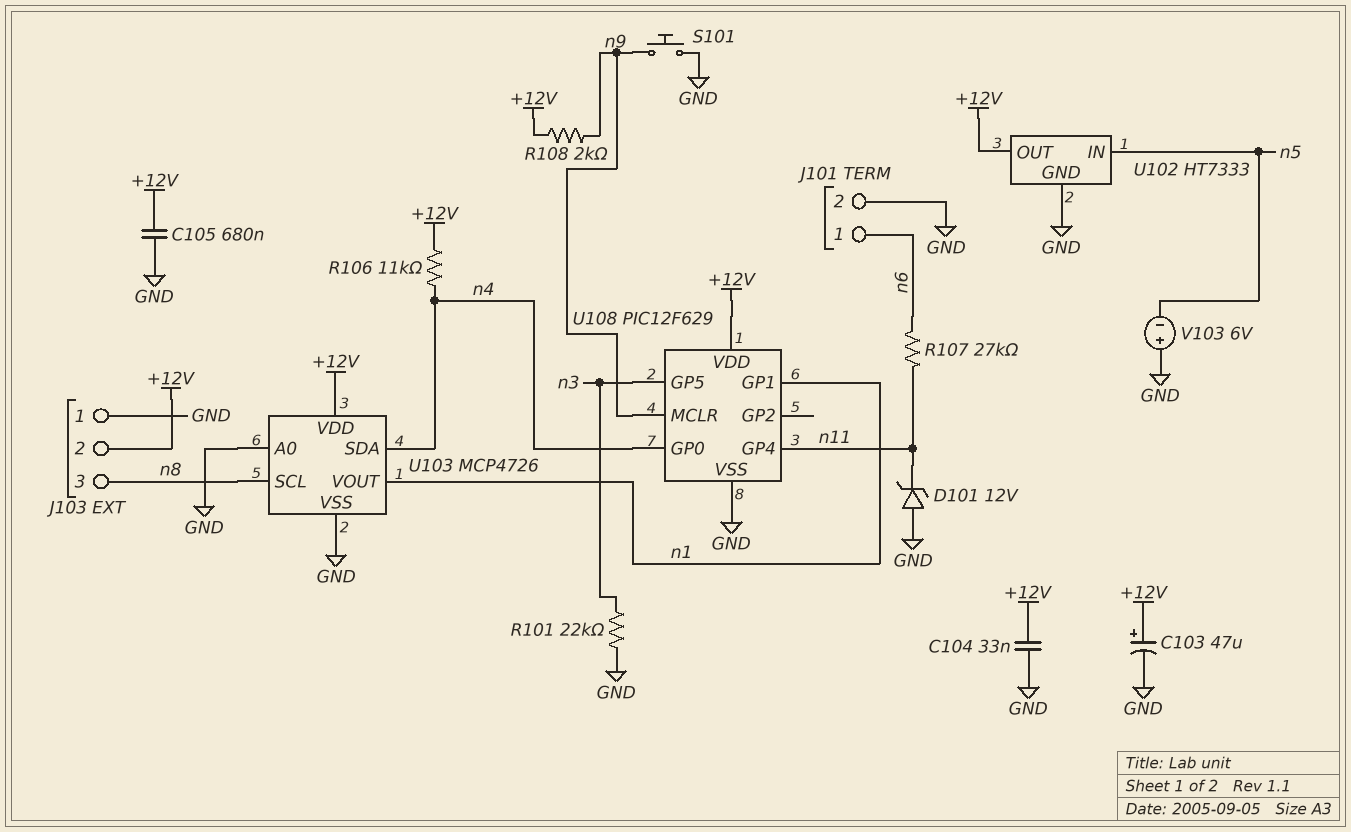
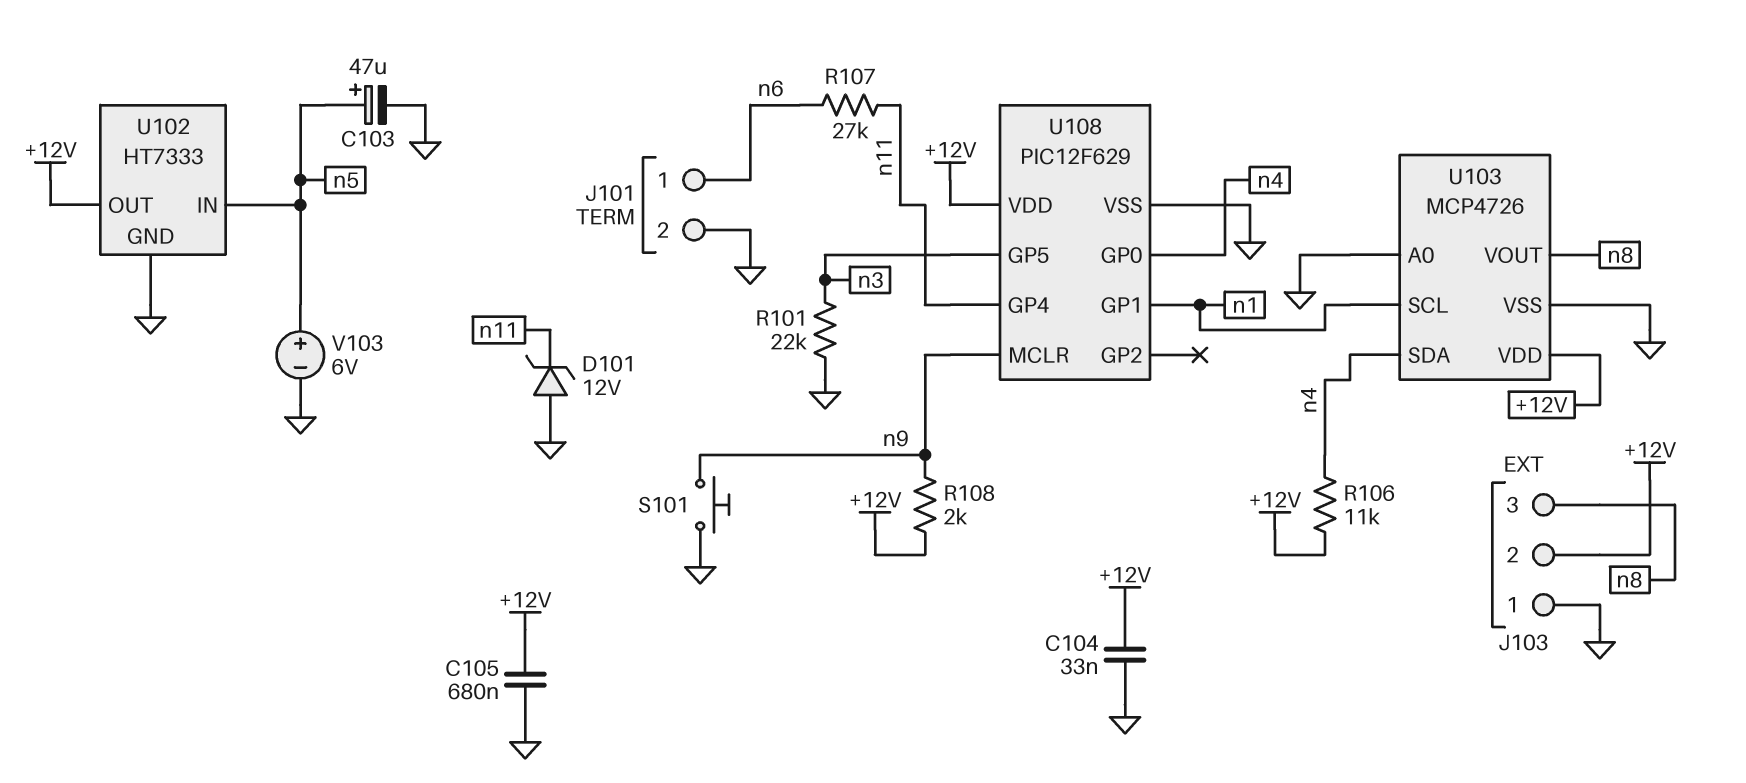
C103: 47uF (plus +12V, minus GND) -> 47uF (plus n5, minus GND)
U103 pin SCL: n8 -> n1
U103 pin VOUT: n1 -> n8
V103: 6V (plus GND, minus n5) -> 6V (plus n5, minus GND)

